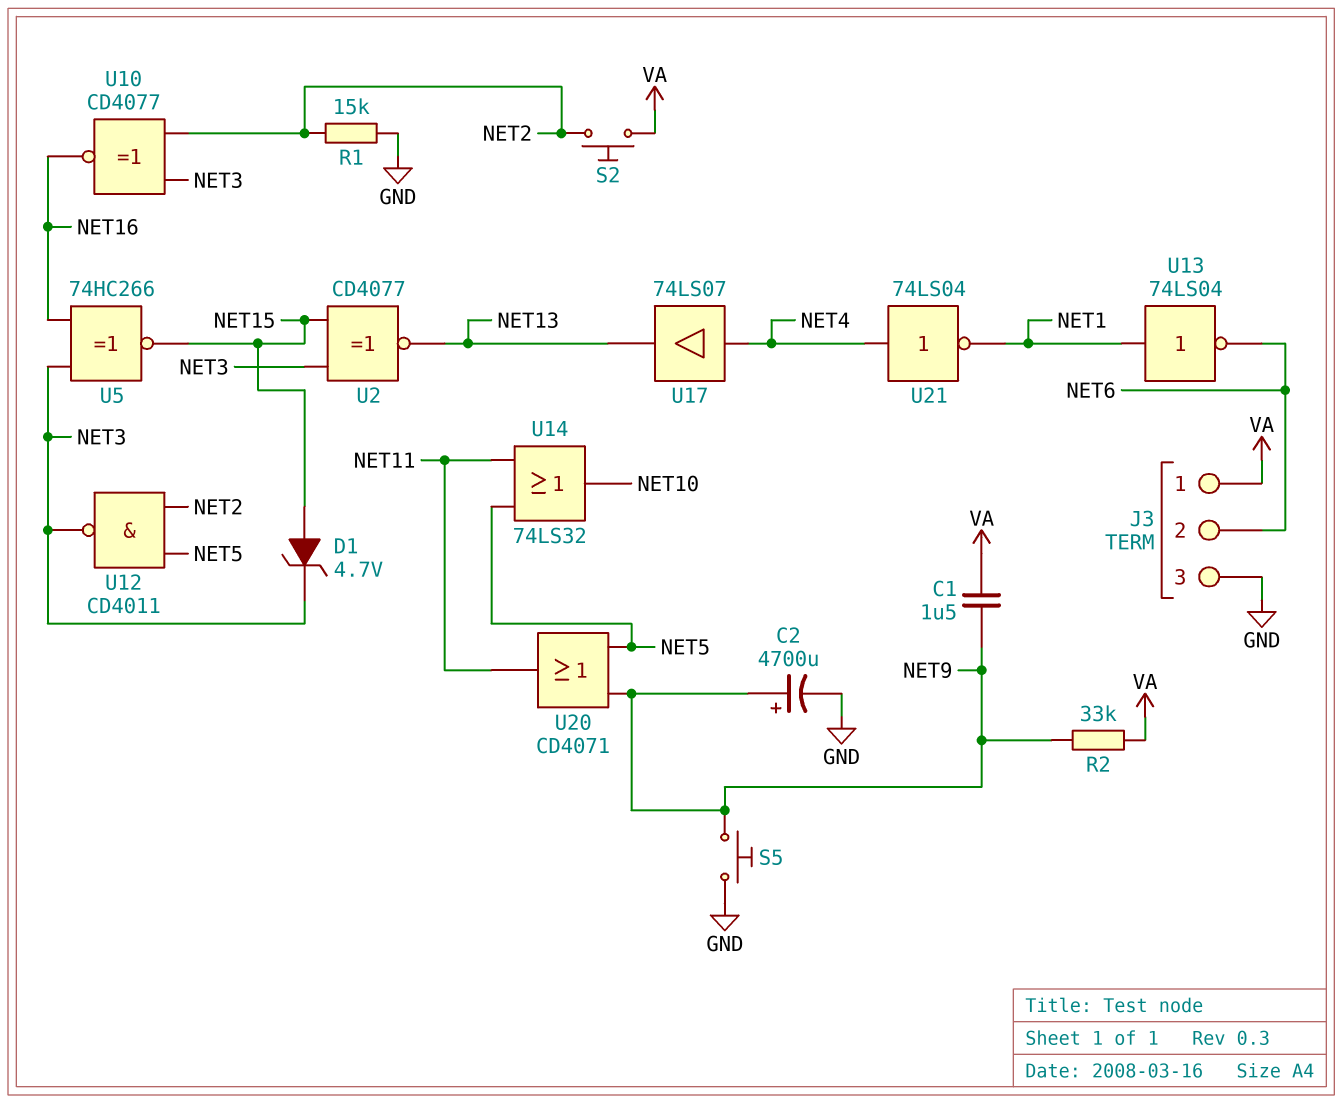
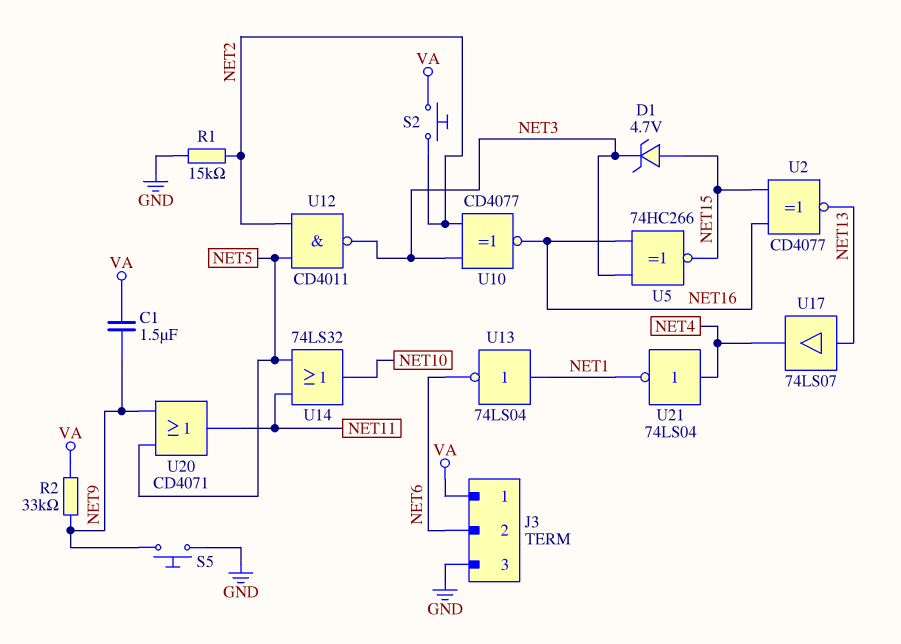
C2: 4700uF (plus NET9, minus GND) -> none
U2: XNOR CD4077 (in NET3, in NET15, out NET13) -> XNOR CD4077 (in NET15, in NET16, out NET13)
U17: buffer 74LS07 (in NET4, out NET13) -> buffer 74LS07 (in NET13, out NET4)

